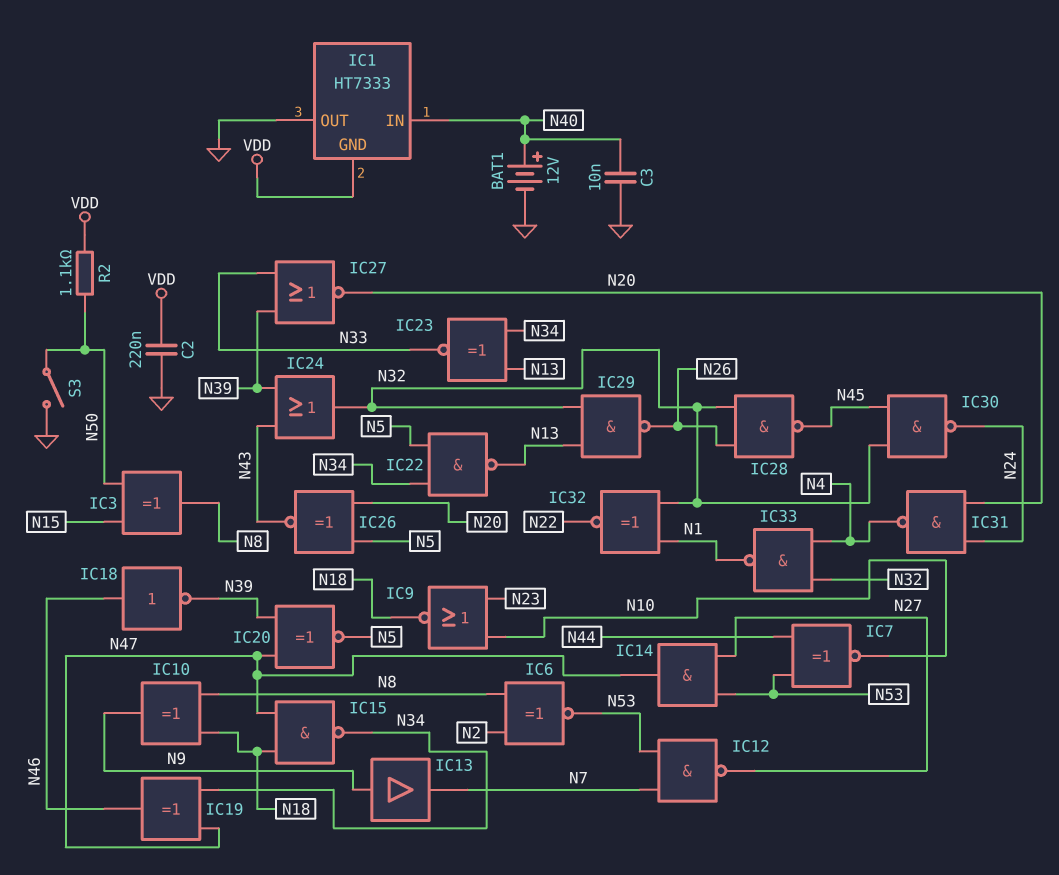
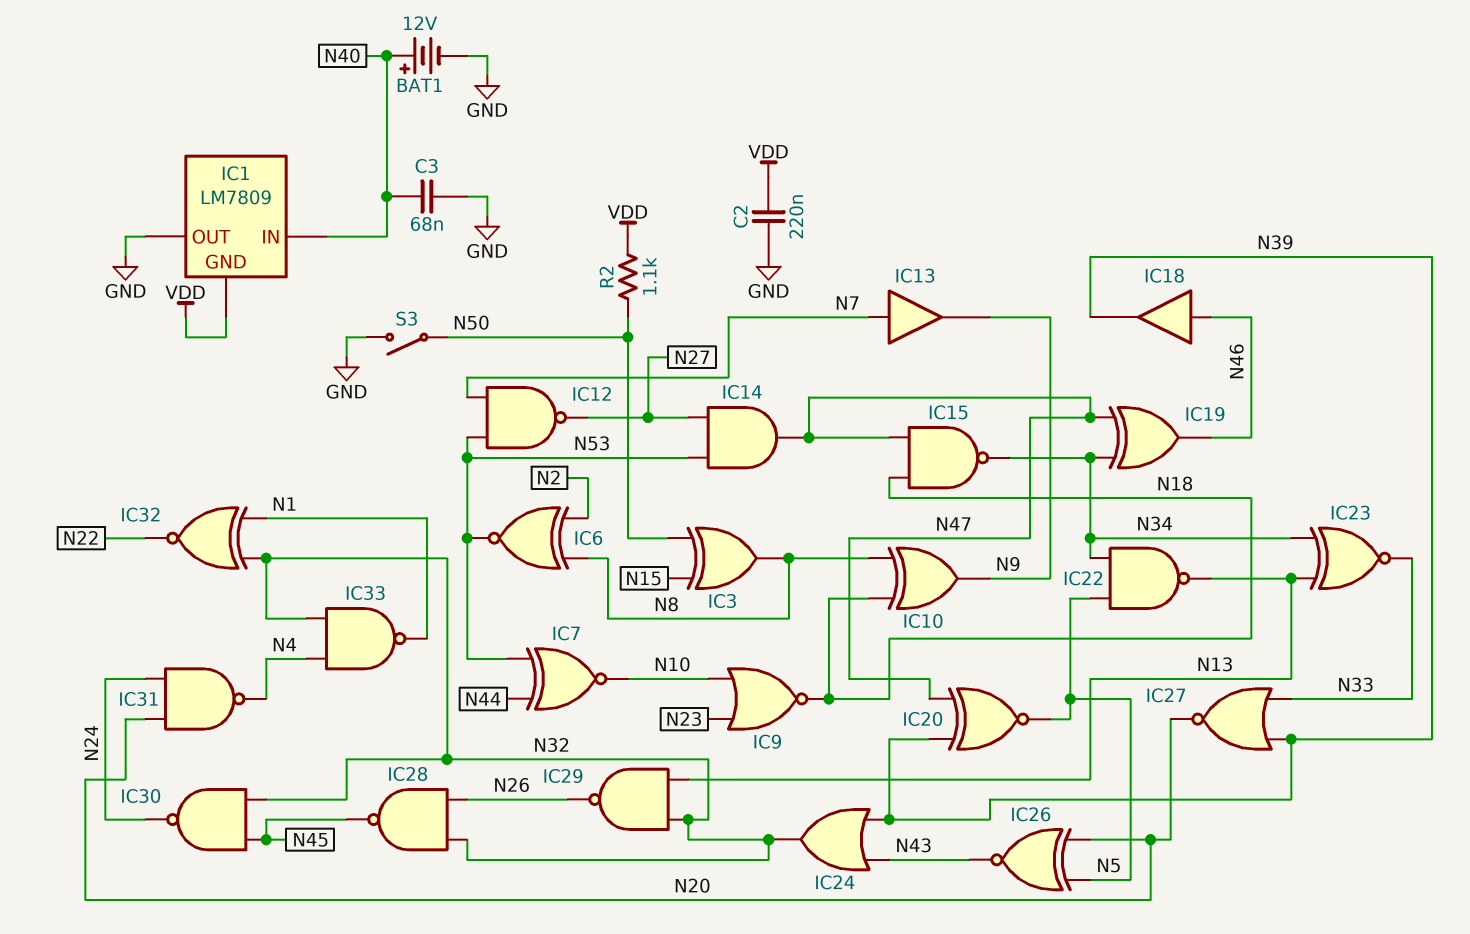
C3: 10nF (GND, N40) -> 68nF (GND, N40)
IC1: HT7333 -> LM7809
IC13: buffer (in N9, out N7) -> buffer (in N7, out N9)
IC18: NOT (in N46, out N39) -> buffer (in N46, out N39)

